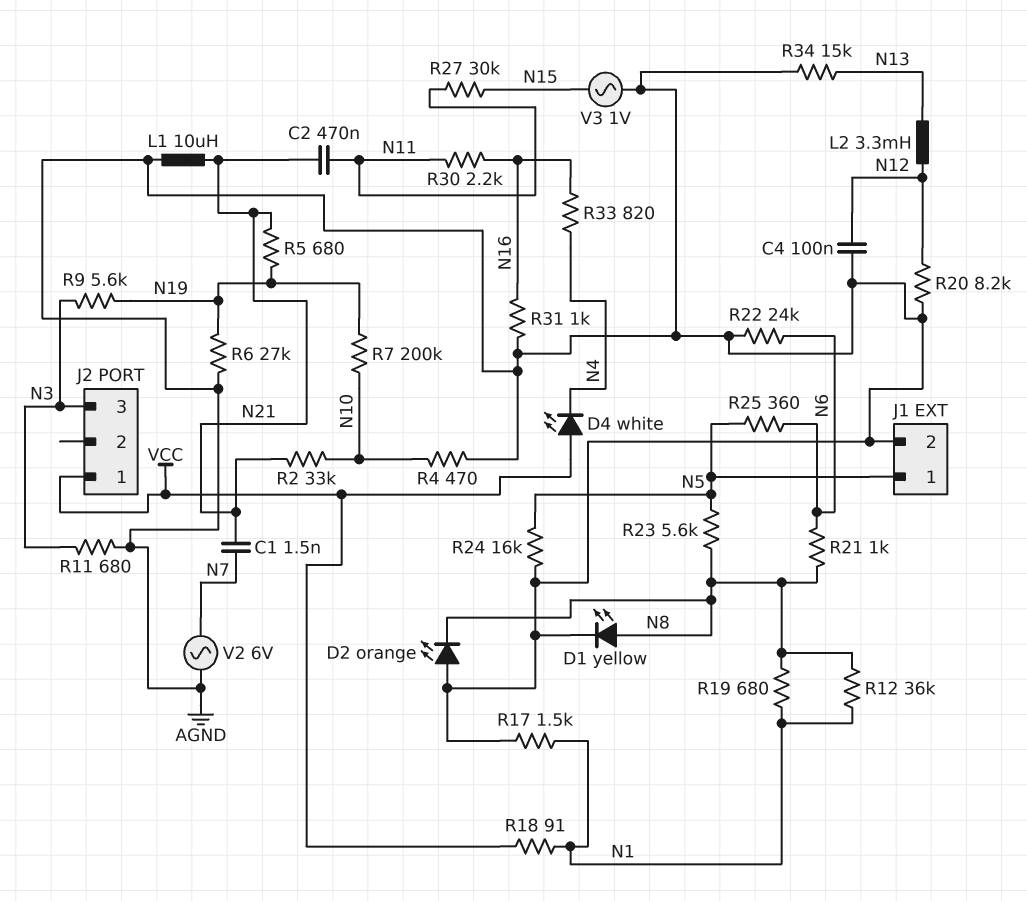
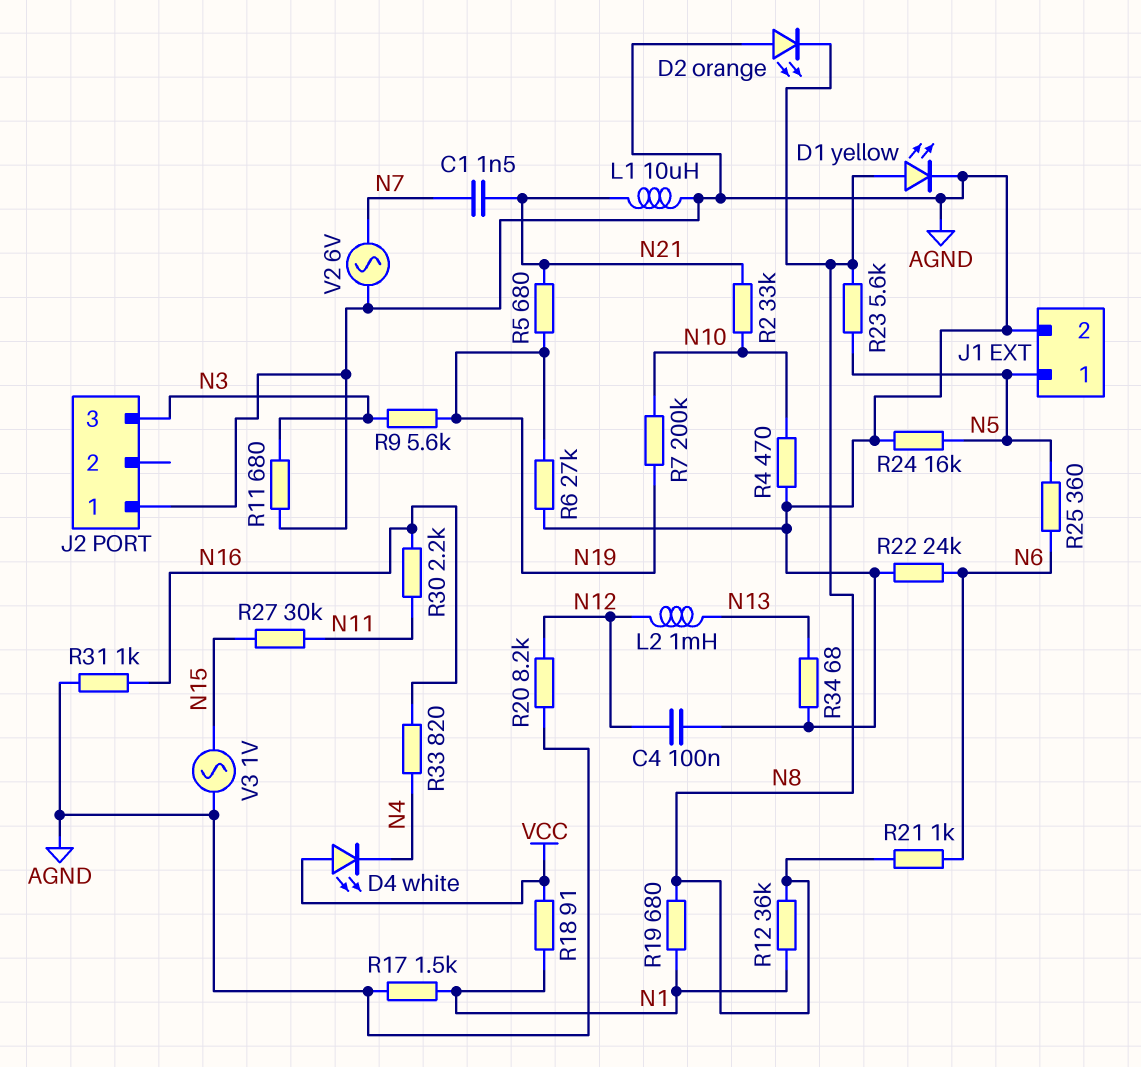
C2: 470nF (N11, N21) -> none
J2 pin 1: VCC -> AGND
L2: 3.3mH (N12, N13) -> 1mH (N12, N13)
R34: 15k (AGND, N13) -> 68 (AGND, N13)

